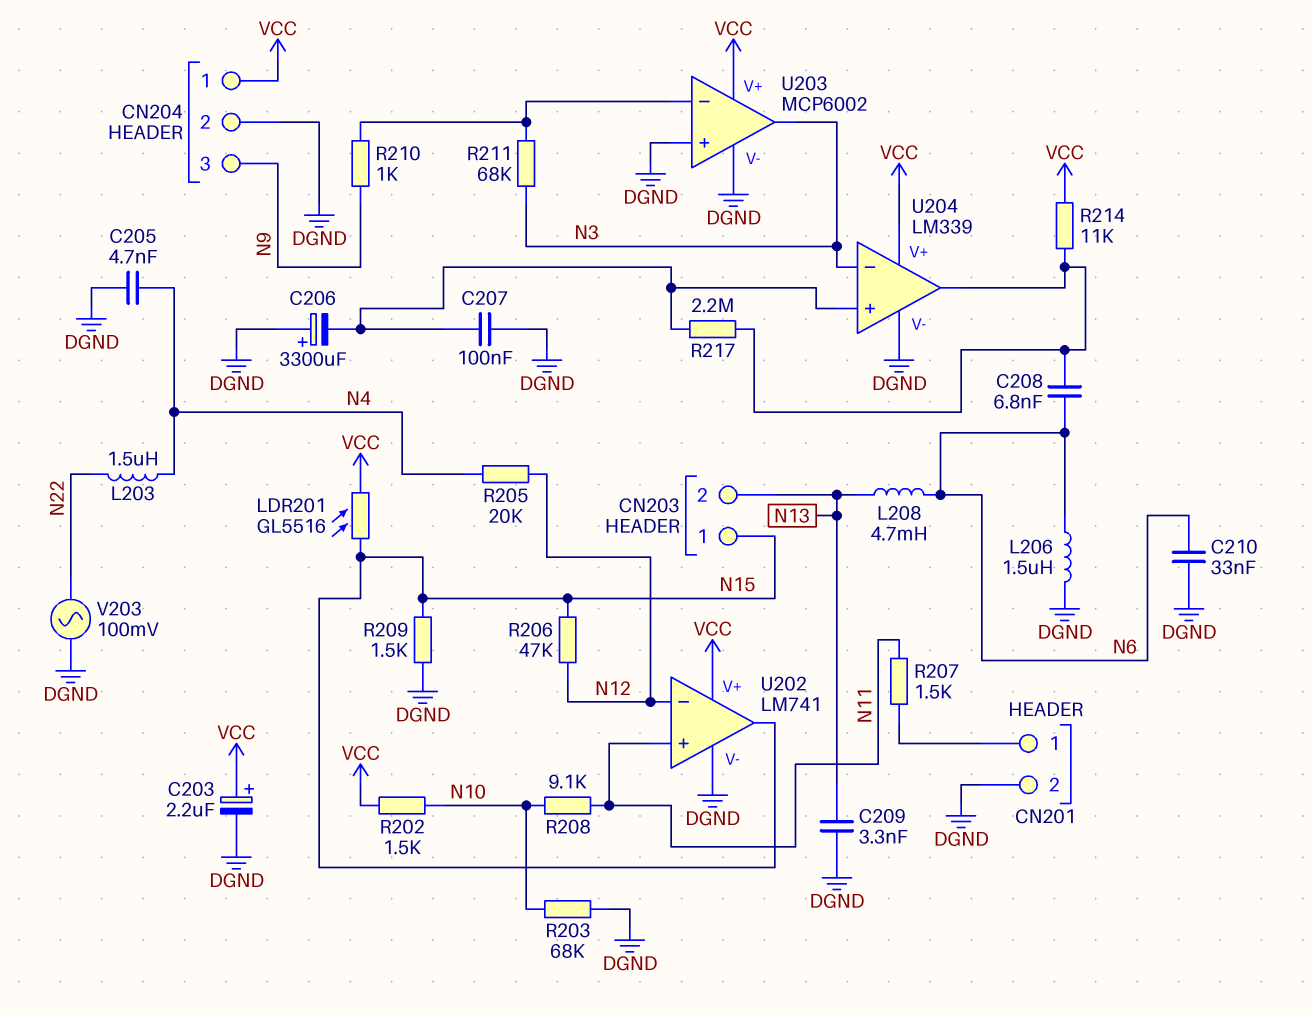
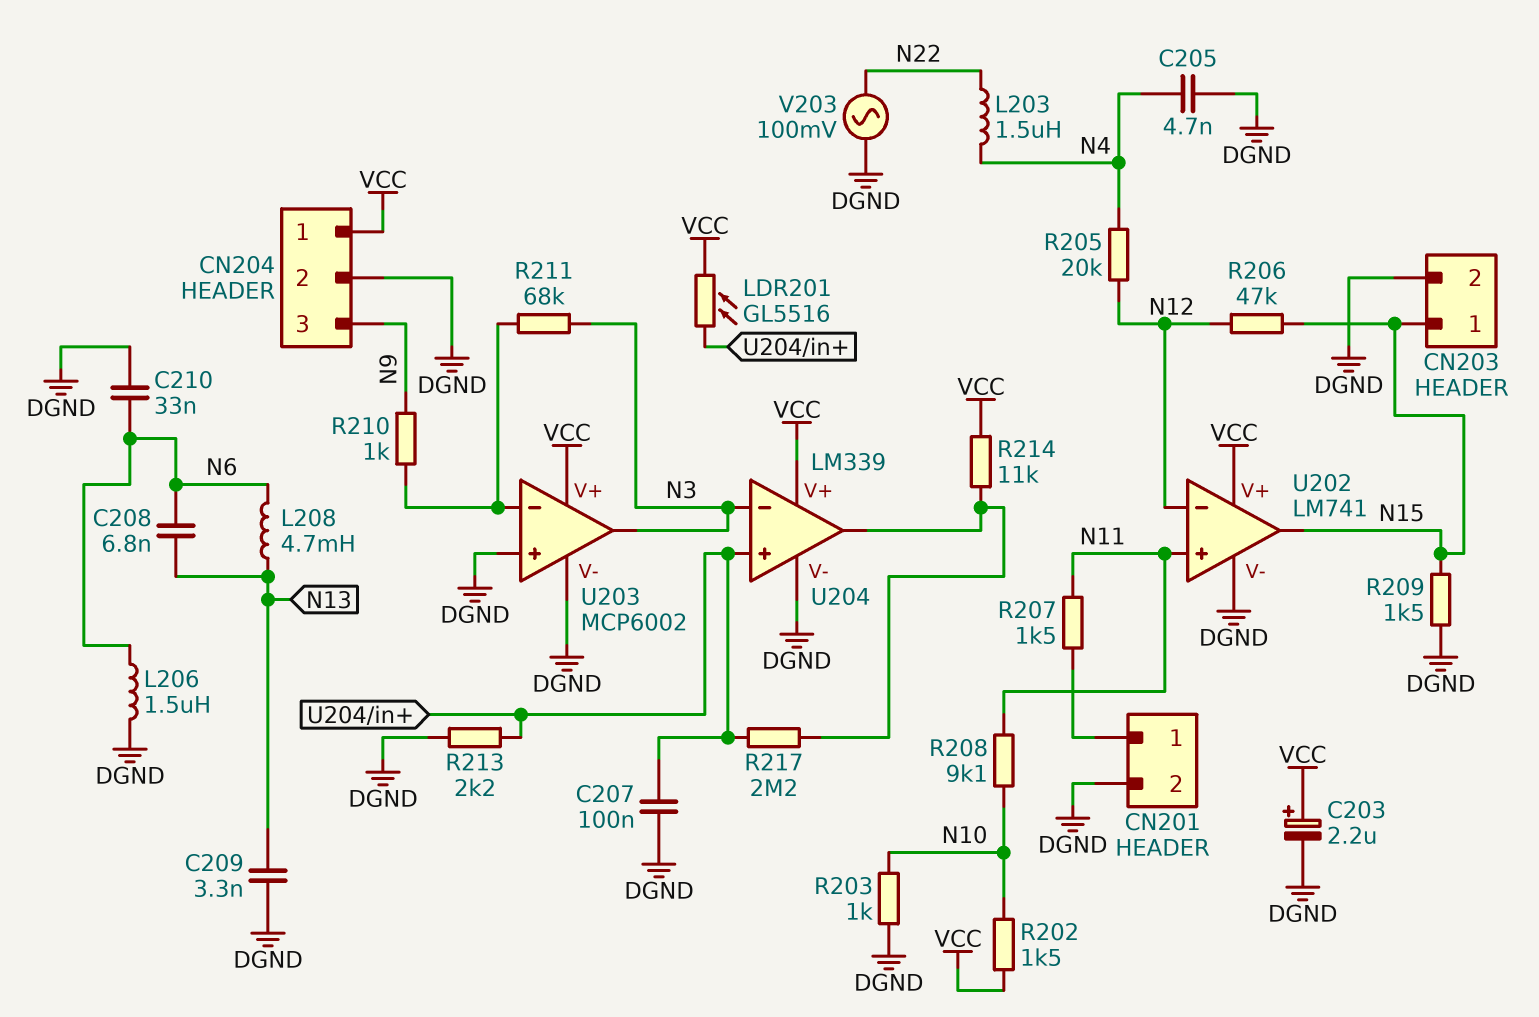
C206: 3300uF (plus DGND, minus U204/in+) -> none
C208: 6.8nF (N6, U204/out) -> 6.8nF (N6, N13)
CN203 pin 2: N13 -> DGND
LDR201: GL5516 (N15, VCC) -> GL5516 (U204/in+, VCC)
R203: 68k (DGND, N10) -> 1k (DGND, N10)
R213: none -> 2.2k (DGND, U204/in+)

